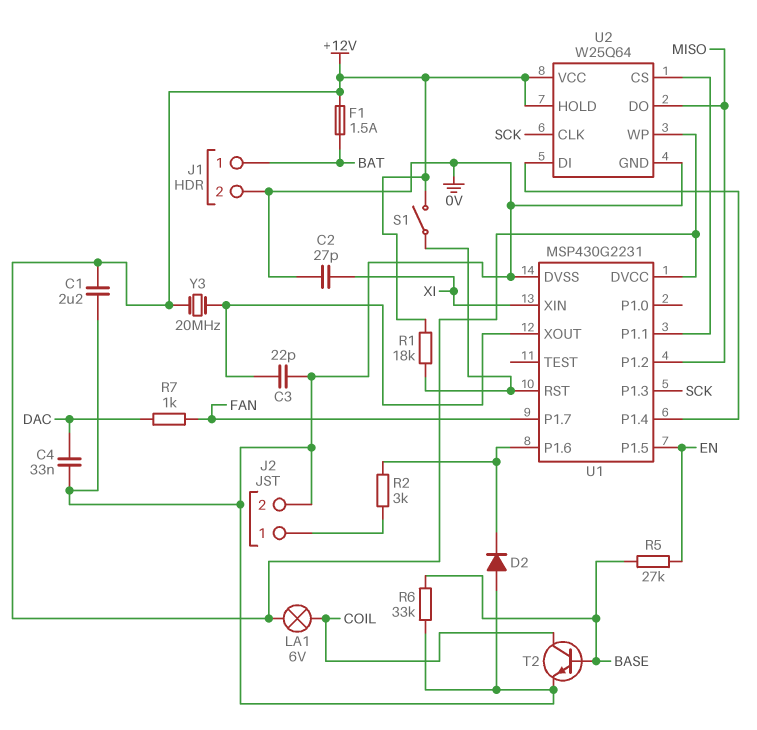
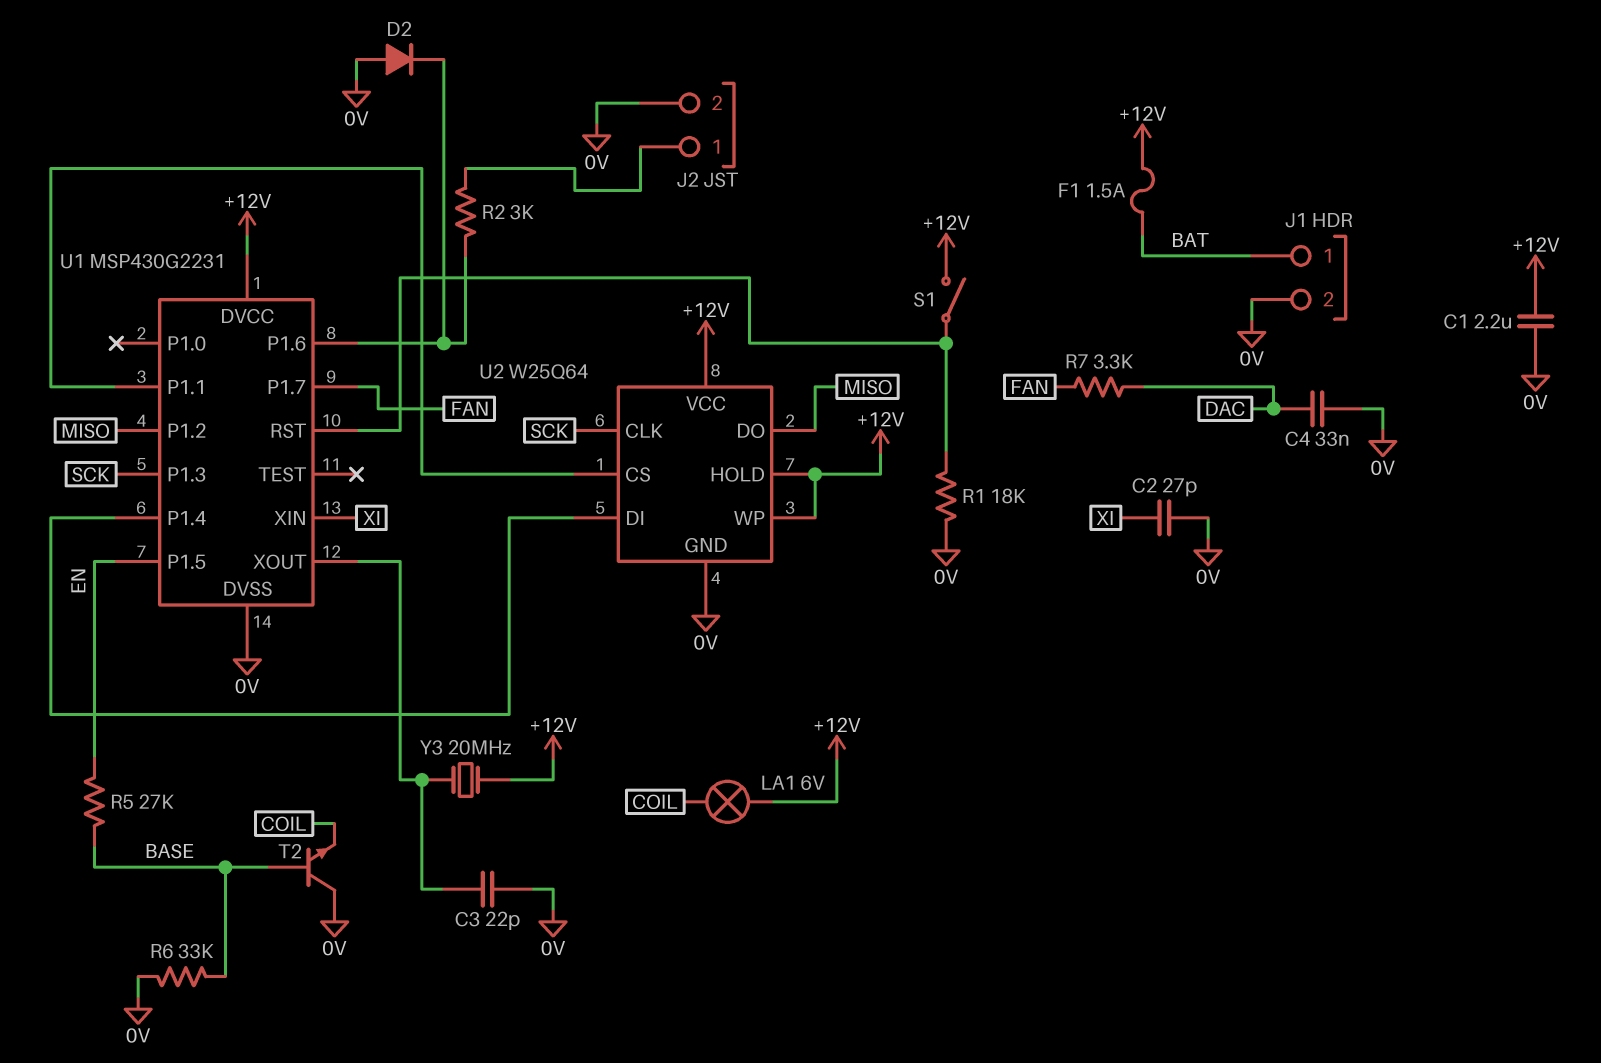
R1: 18k (+12V, U1/RST) -> 18k (0V, U1/RST)
R7: 1k (DAC, FAN) -> 3.3k (DAC, FAN)
T2: NPN (B BASE, C COIL, E 0V) -> NPN (B BASE, C 0V, E COIL)

